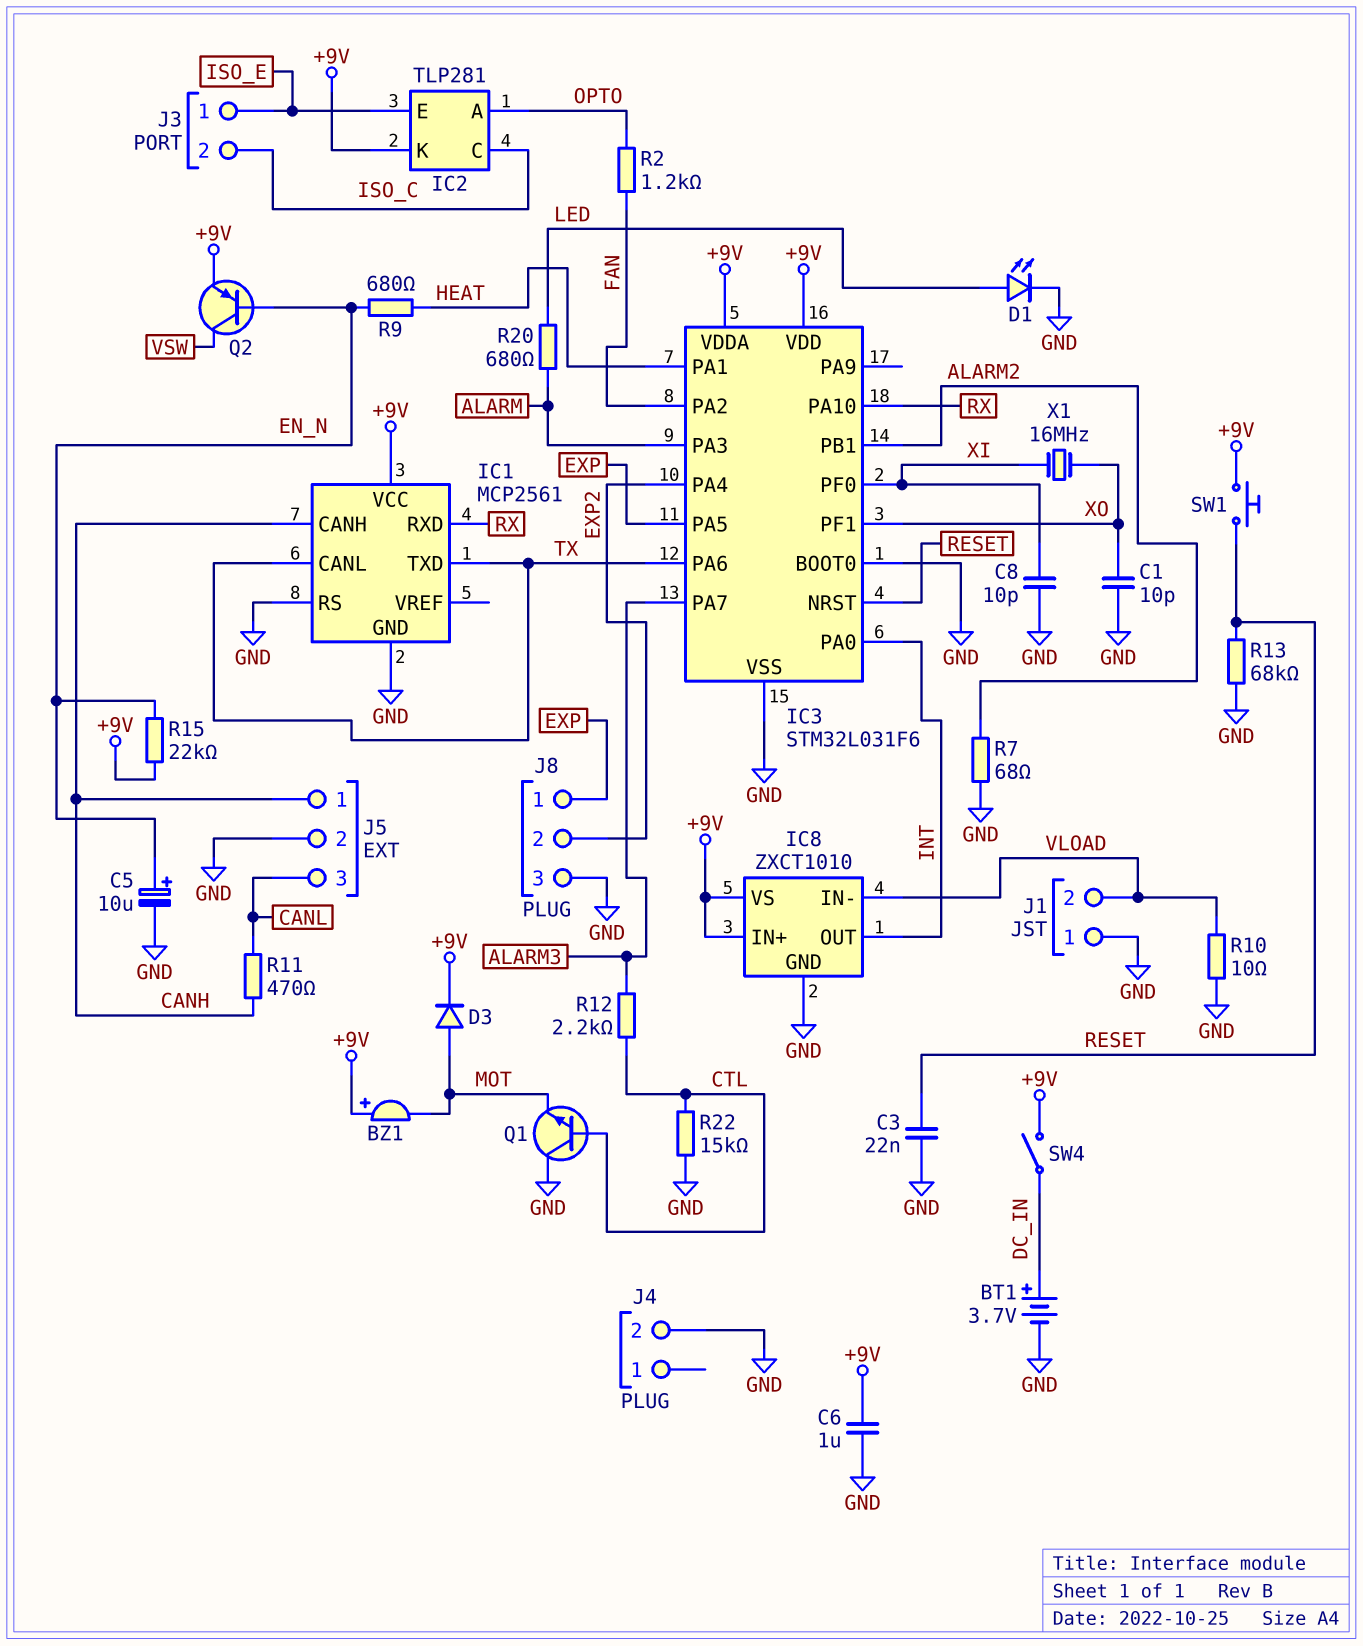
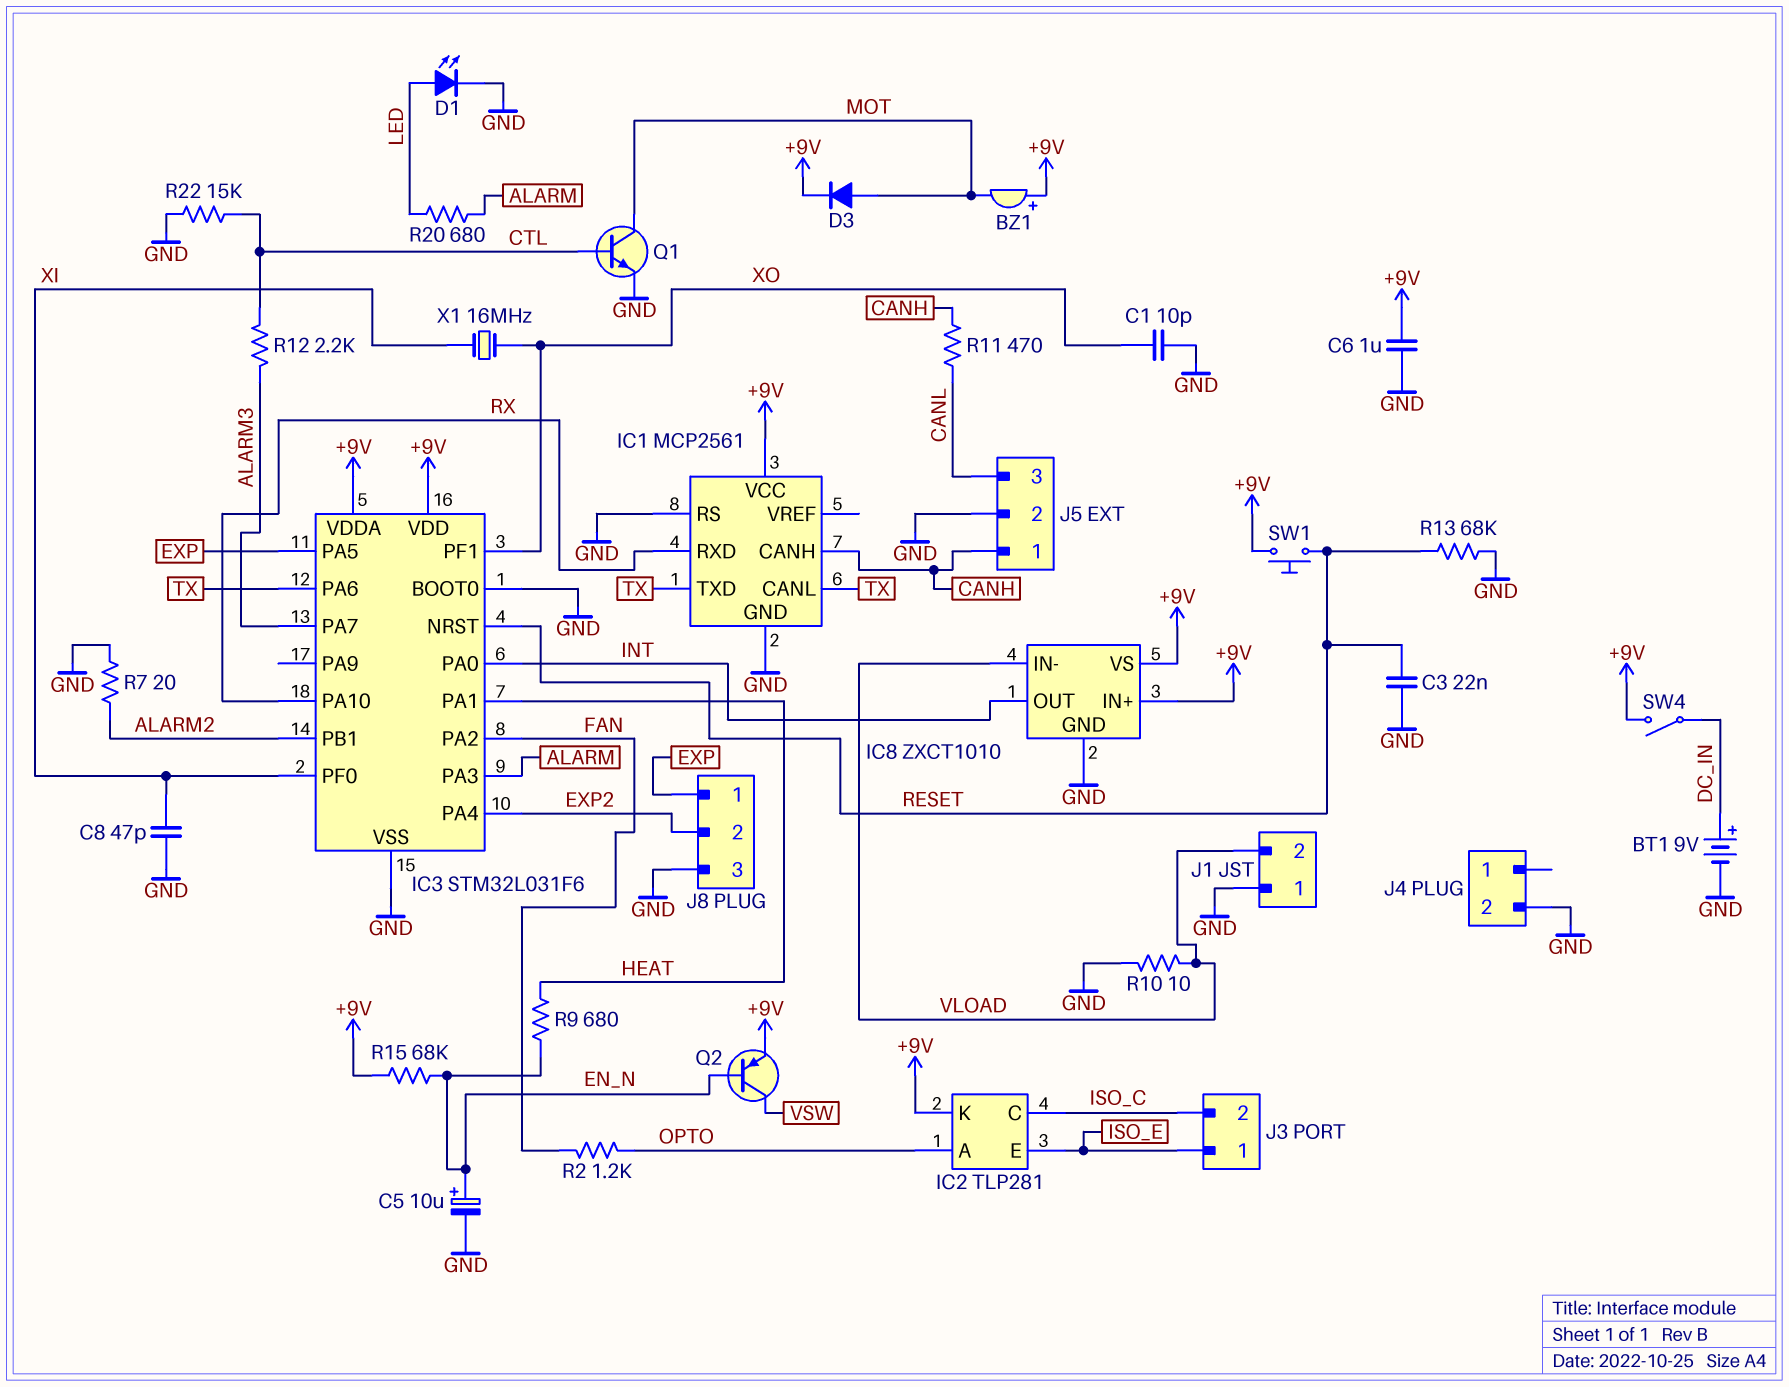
BT1: 3.7V (plus DC_IN, minus GND) -> 9V (plus DC_IN, minus GND)
C8: 10pF (GND, XI) -> 47pF (GND, XI)
Q1: NPN (B CTL, C GND, E MOT) -> NPN (B CTL, C MOT, E GND)
R7: 68 (ALARM2, GND) -> 20 (ALARM2, GND)
R15: 22k (+9V, EN_N) -> 68k (+9V, EN_N)

